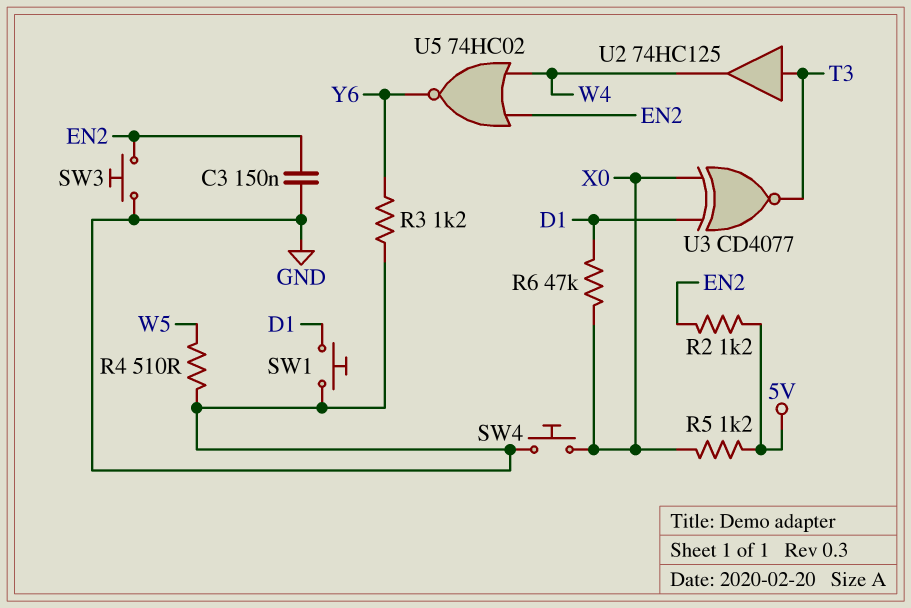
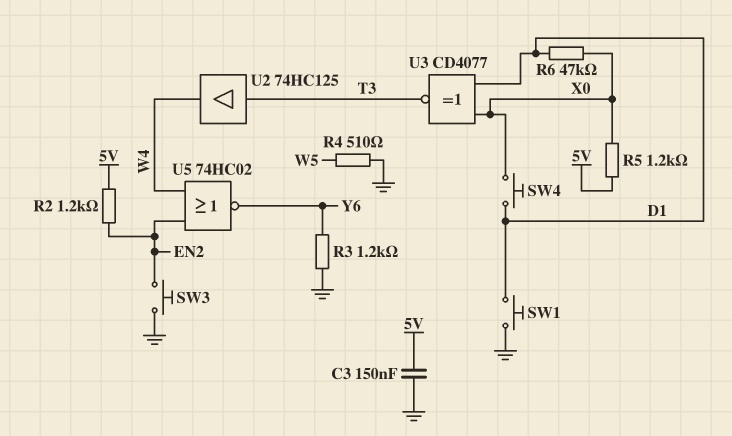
C3: 150nF (EN2, GND) -> 150nF (5V, GND)
SW4: button (GND, X0) -> button (D1, X0)

